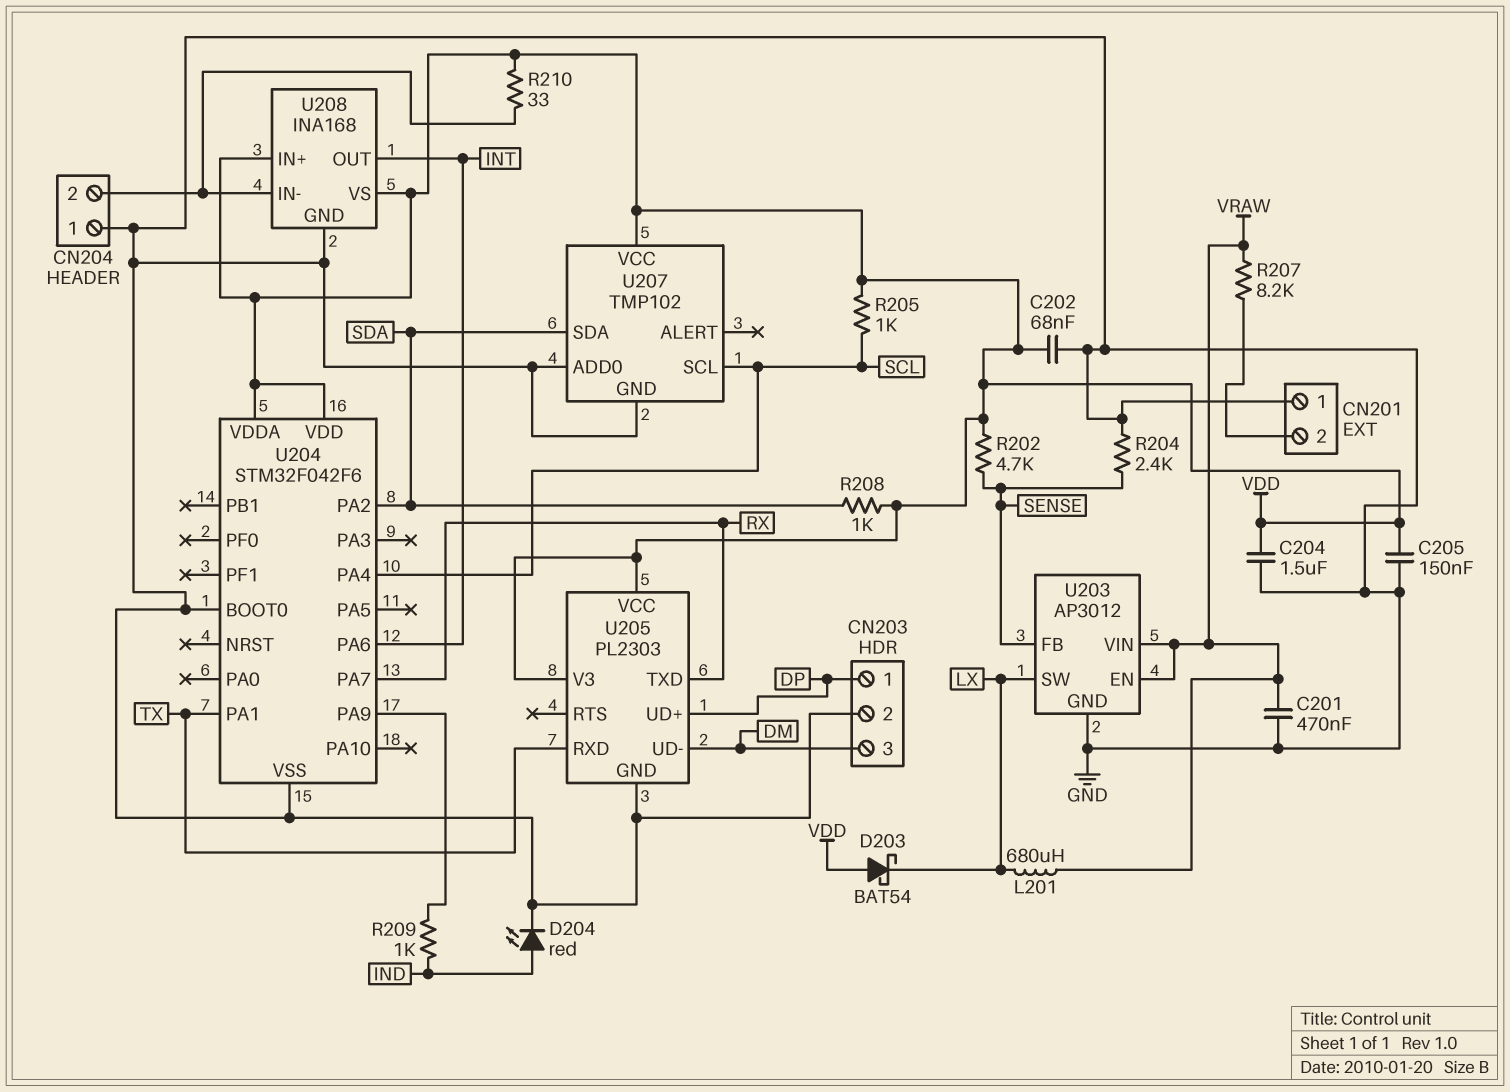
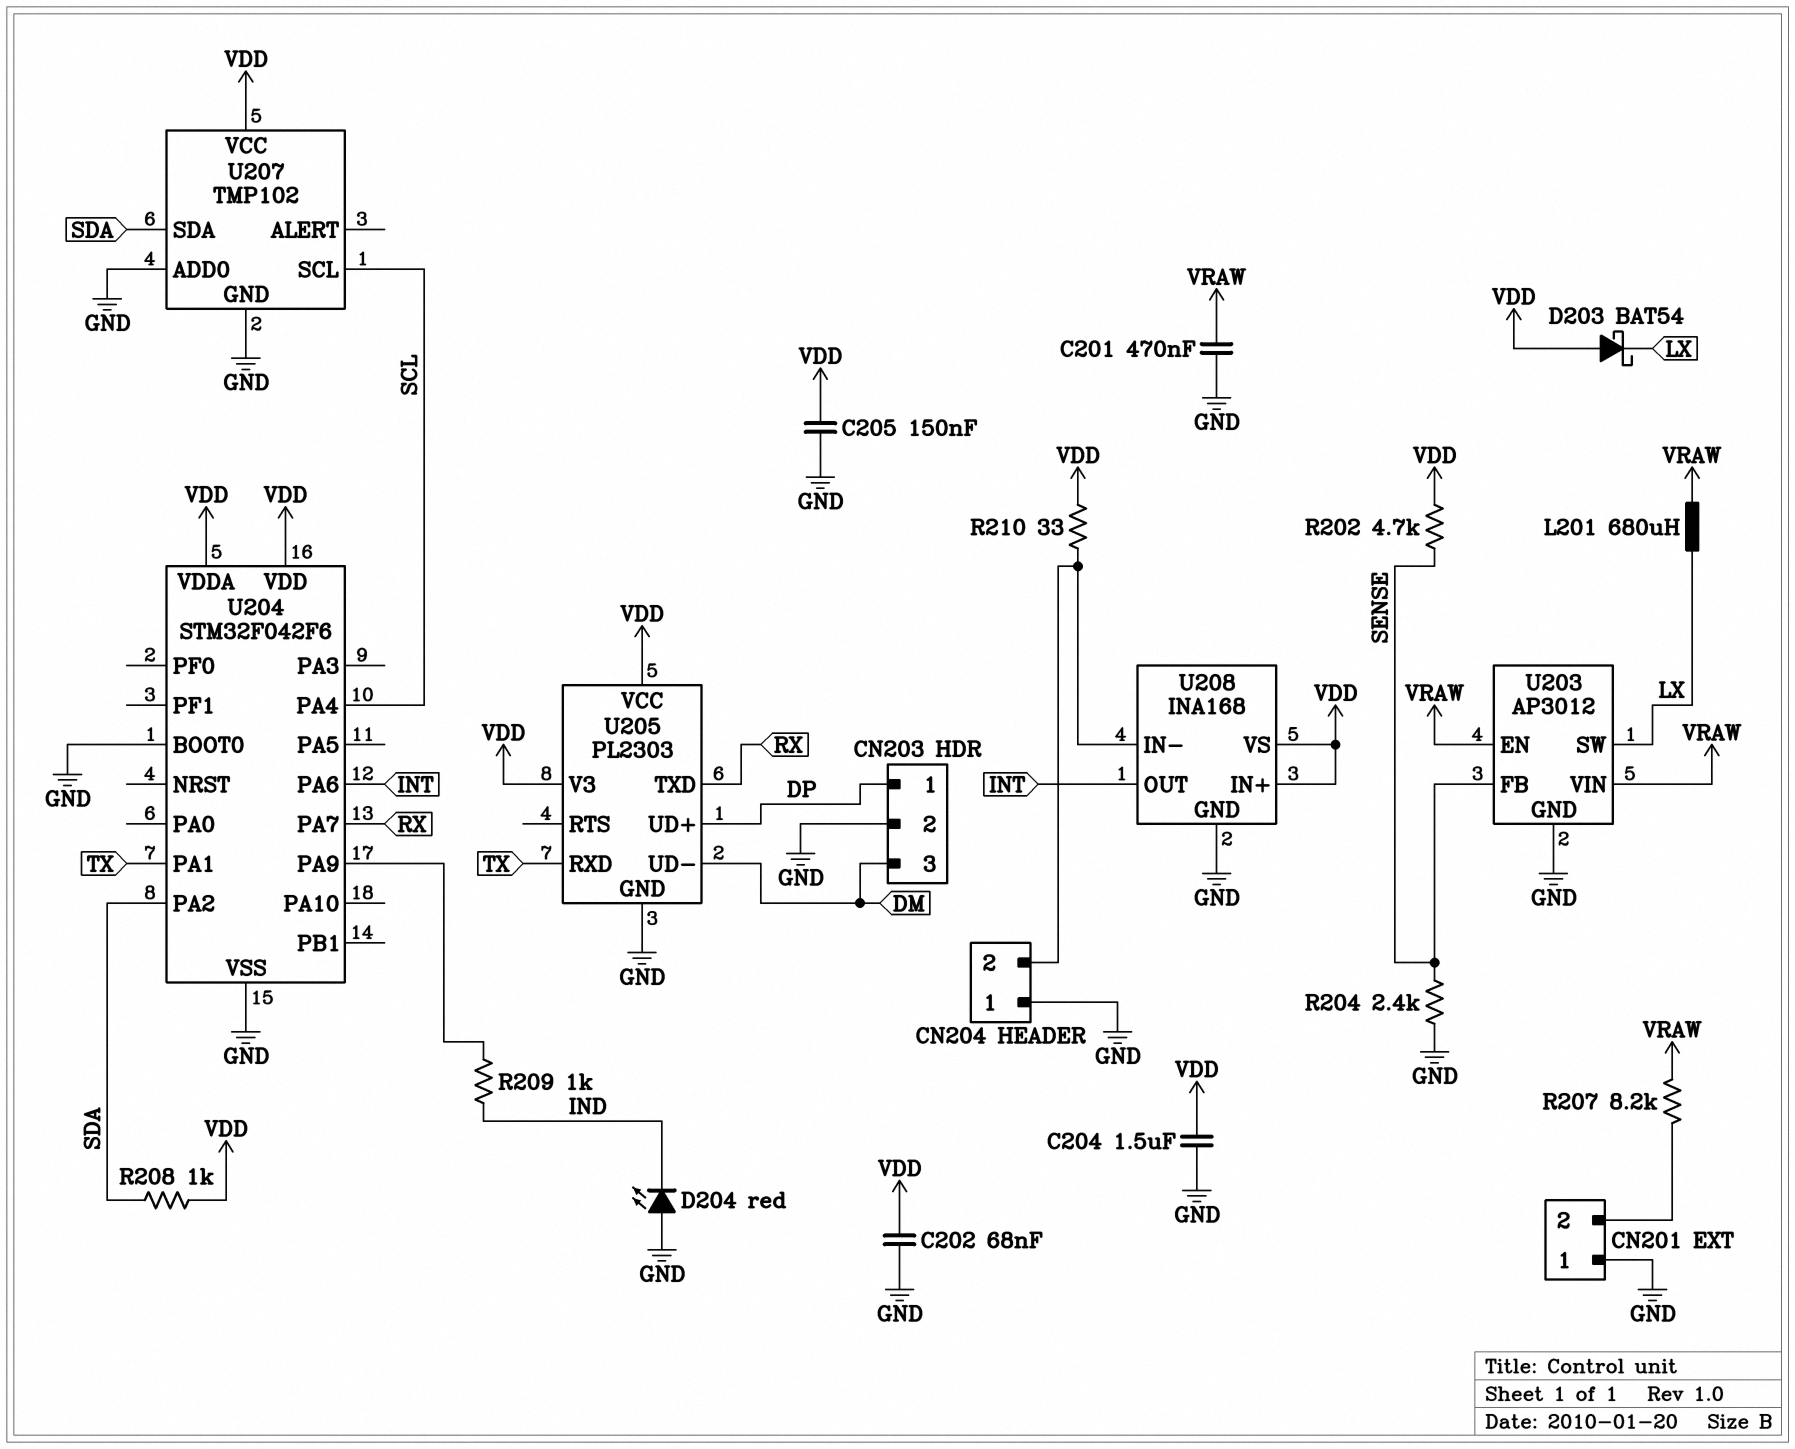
D204: LED red (A IND, K GND) -> LED red (A GND, K IND)
R205: 1k (SCL, VDD) -> none

